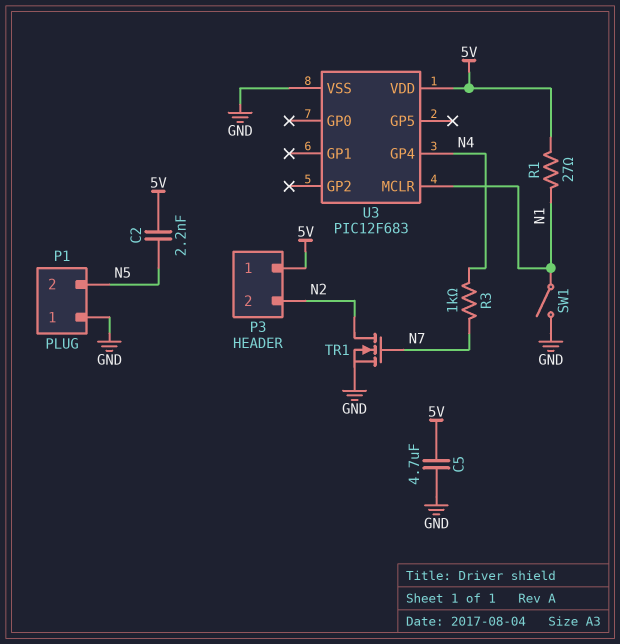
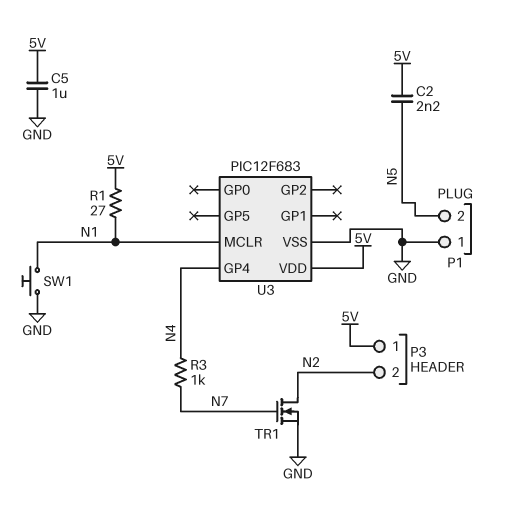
C5: 4.7uF (5V, GND) -> 1uF (5V, GND)
SW1: switch (GND, N1) -> button (GND, N1)

